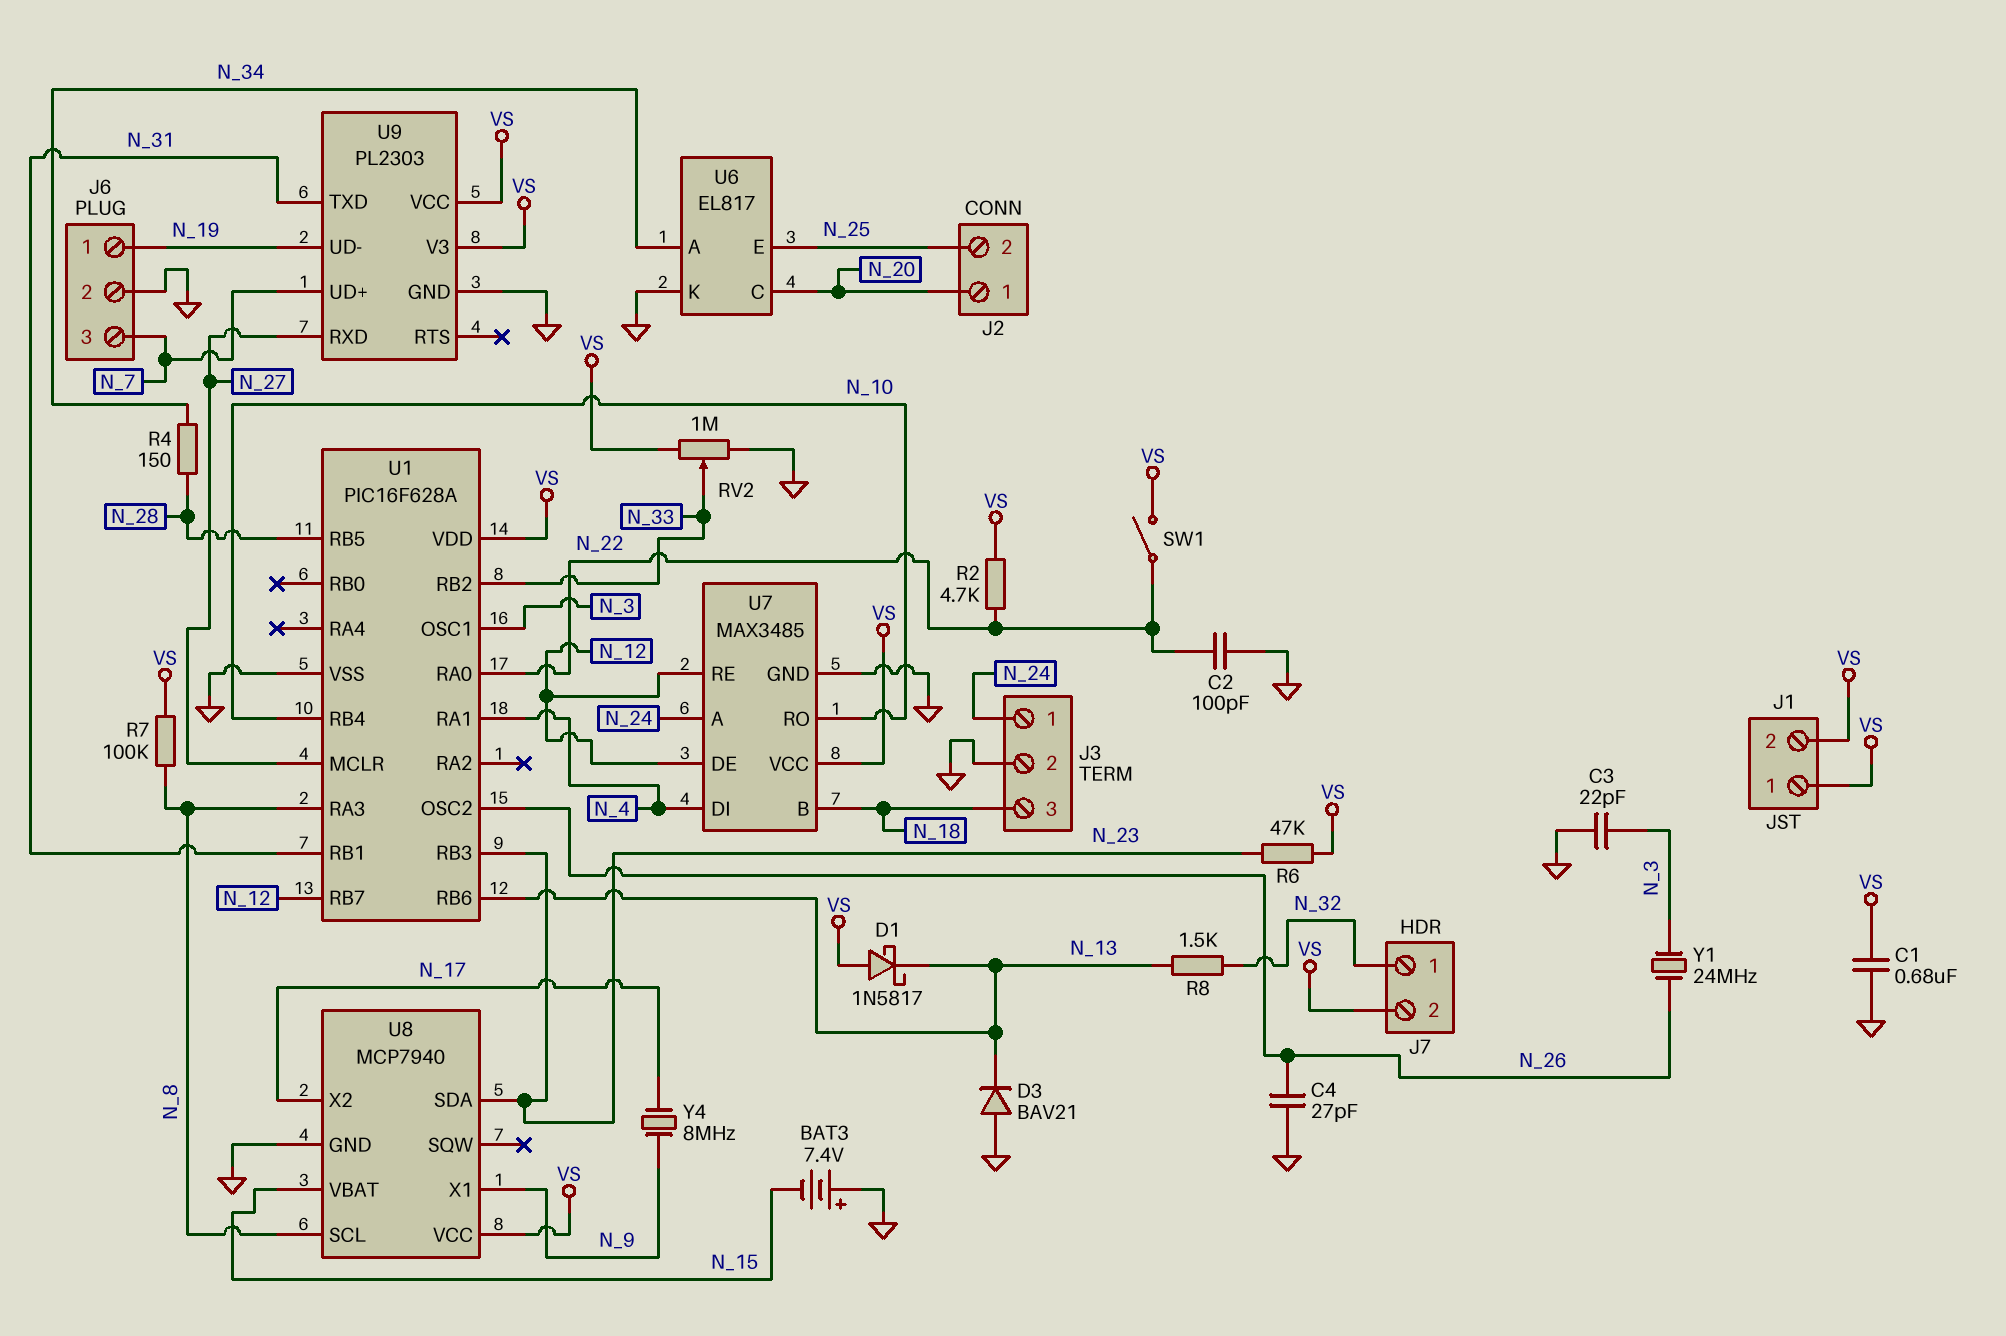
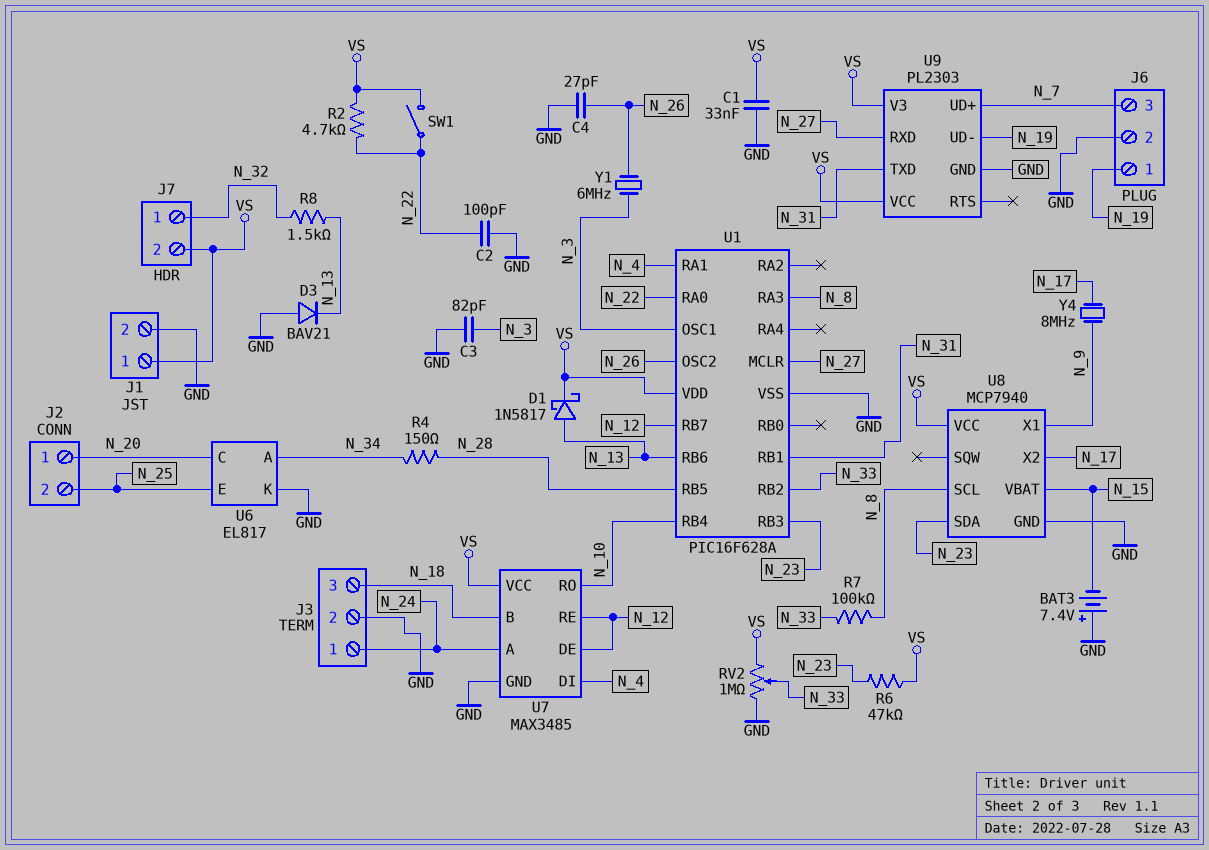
C1: 680nF (GND, VS) -> 33nF (GND, VS)
C3: 22pF (GND, N_3) -> 82pF (GND, N_3)
D1: schottky 1N5817 (A VS, K N_13) -> schottky 1N5817 (A N_13, K VS)
J1 pin 2: VS -> GND
R7: 100k (N_8, VS) -> 100k (N_8, N_33)
Y1: 24MHz (N_3, N_26) -> 6MHz (N_3, N_26)

